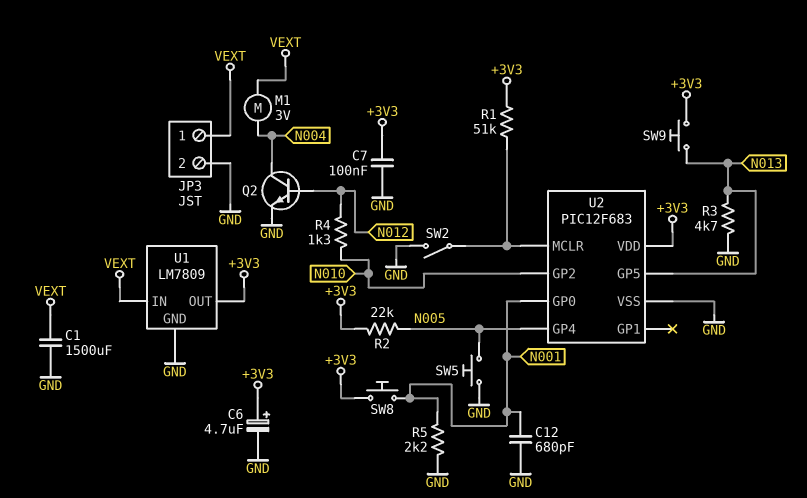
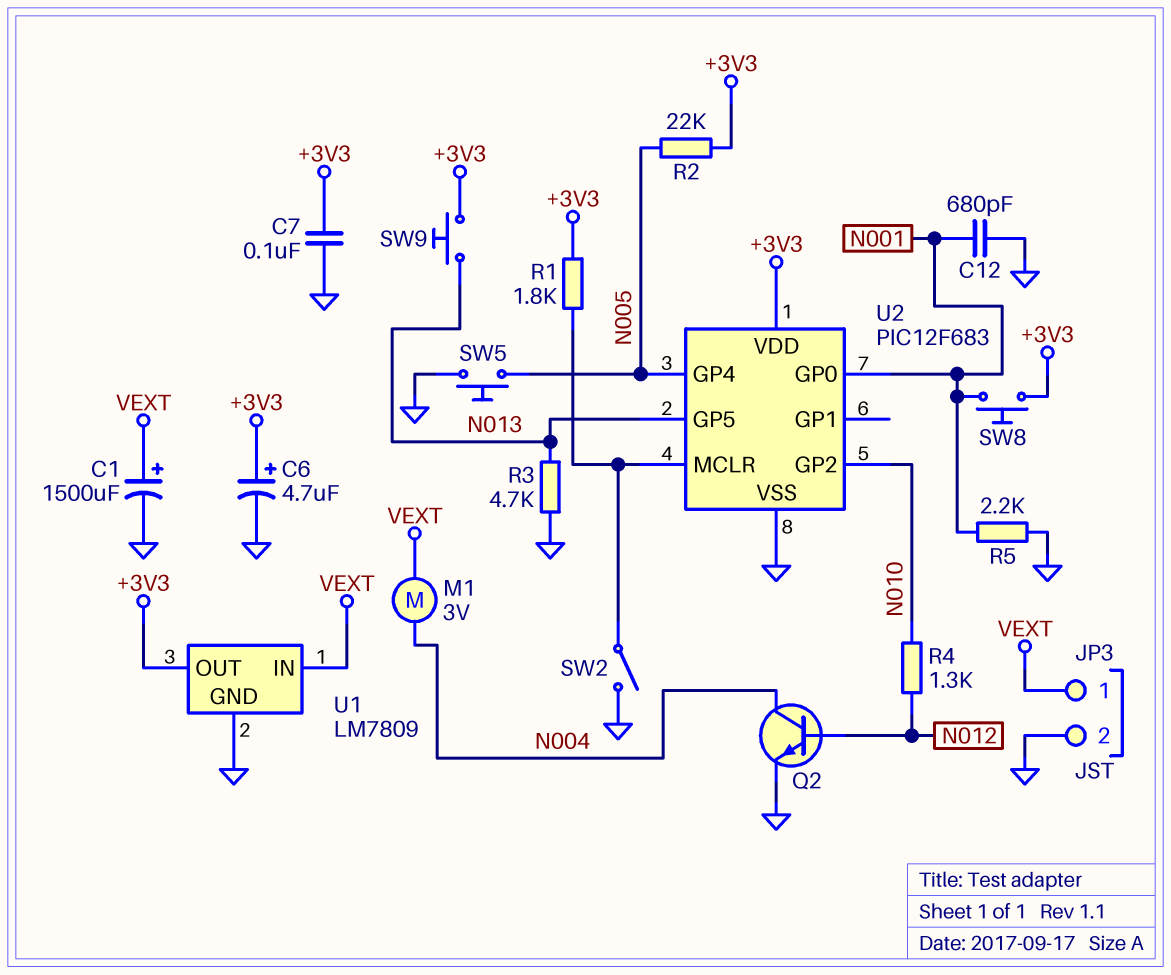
C1: 1500uF (GND, VEXT) -> 1500uF (plus VEXT, minus GND)
R1: 51k (+3V3, U2/MCLR) -> 1.8k (+3V3, U2/MCLR)

